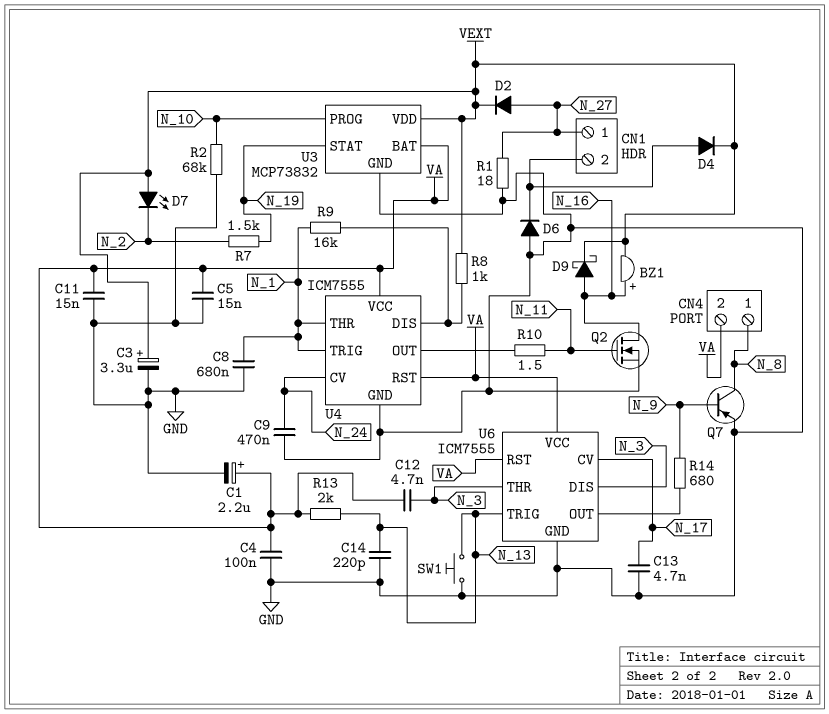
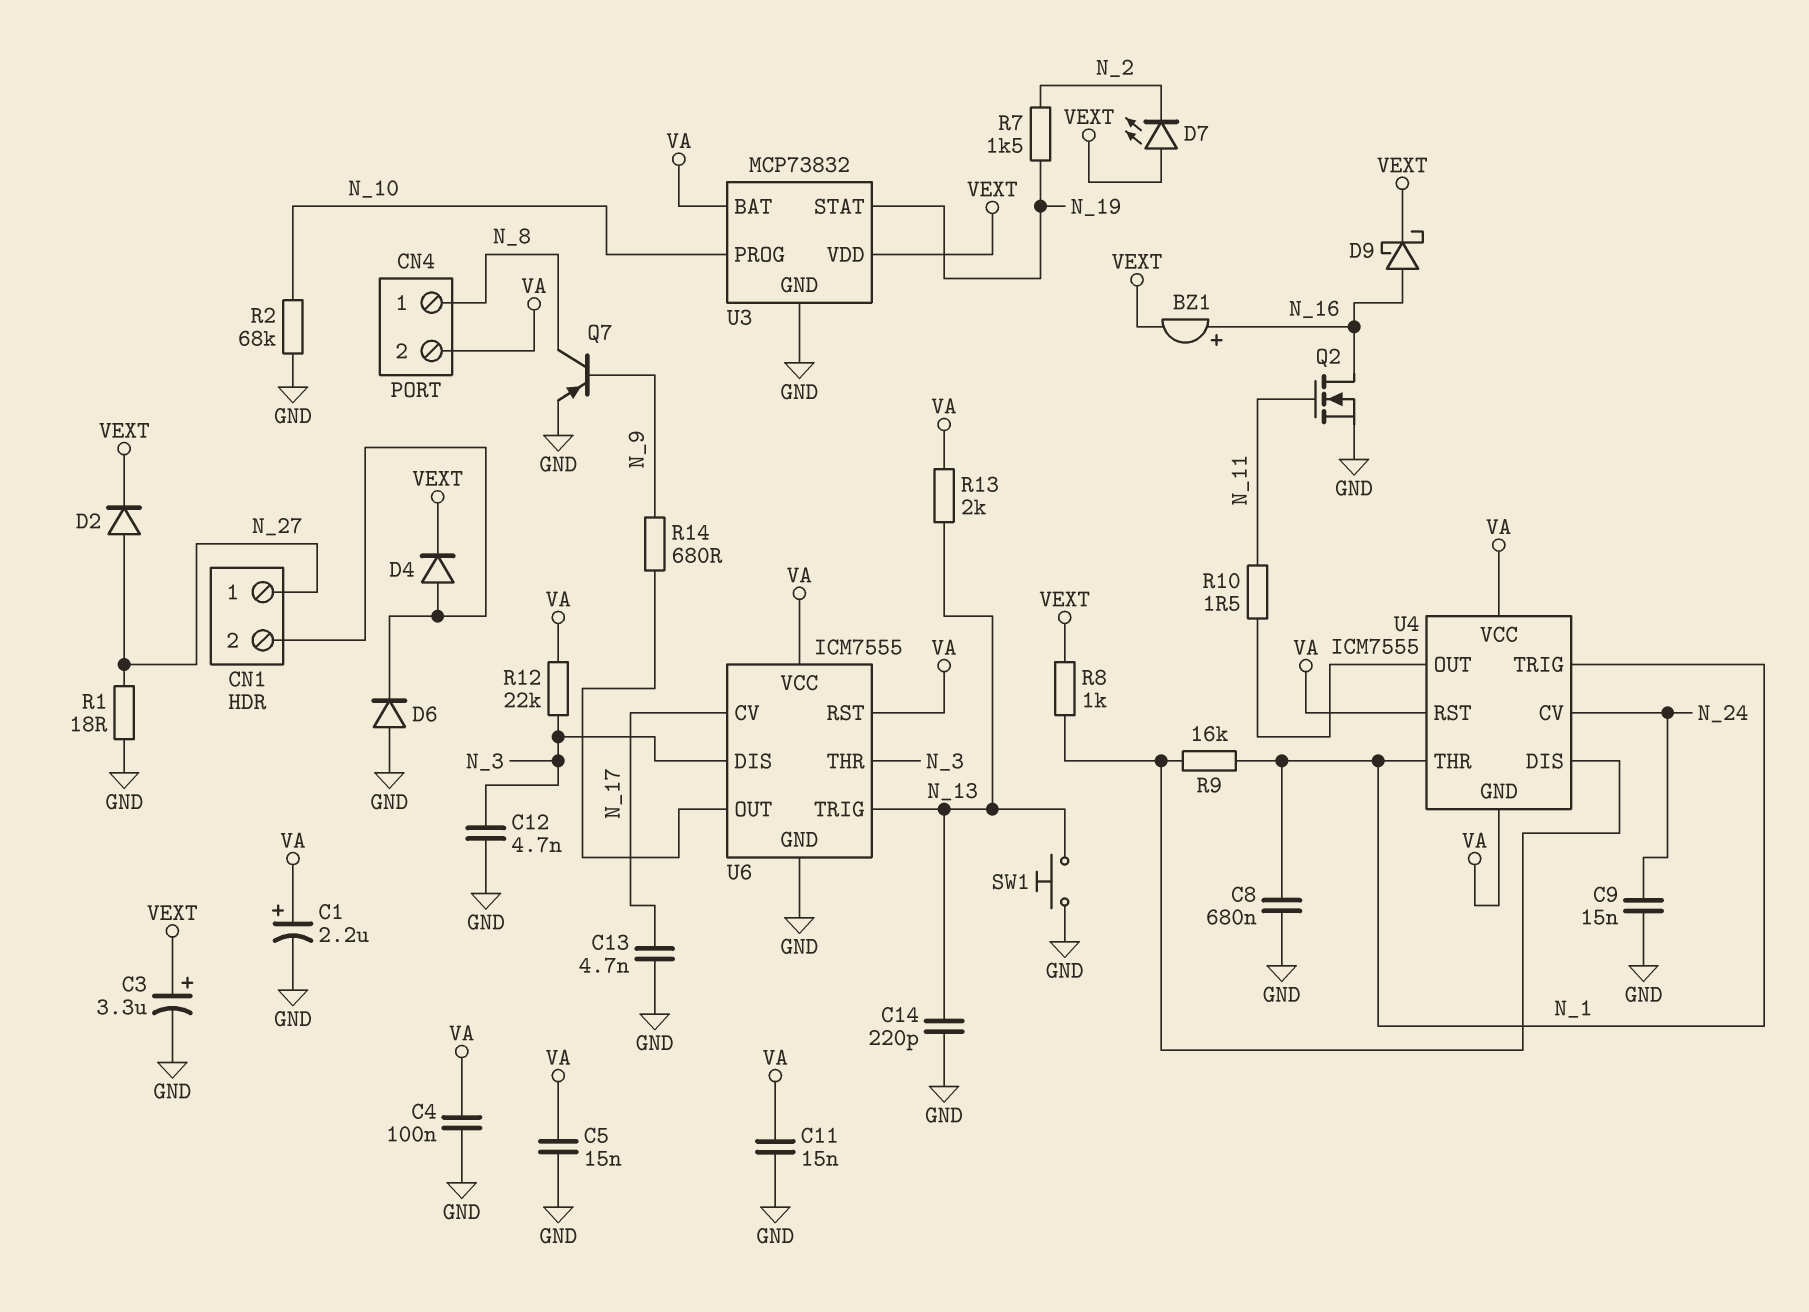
C9: 470nF (GND, N_24) -> 15nF (GND, N_24)
C12: 4.7nF (N_3, VA) -> 4.7nF (GND, N_3)
R12: none -> 22k (N_3, VA)
U4 pin GND: GND -> VA

